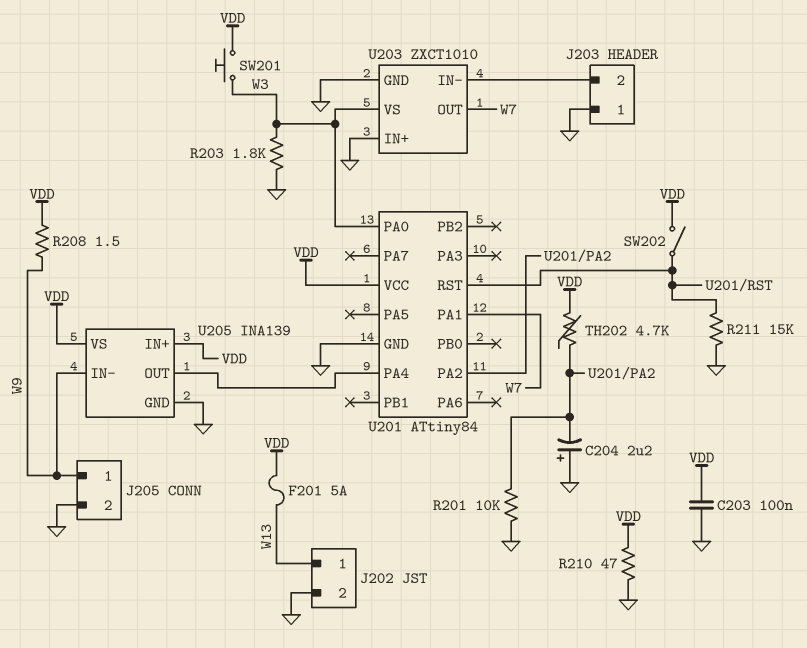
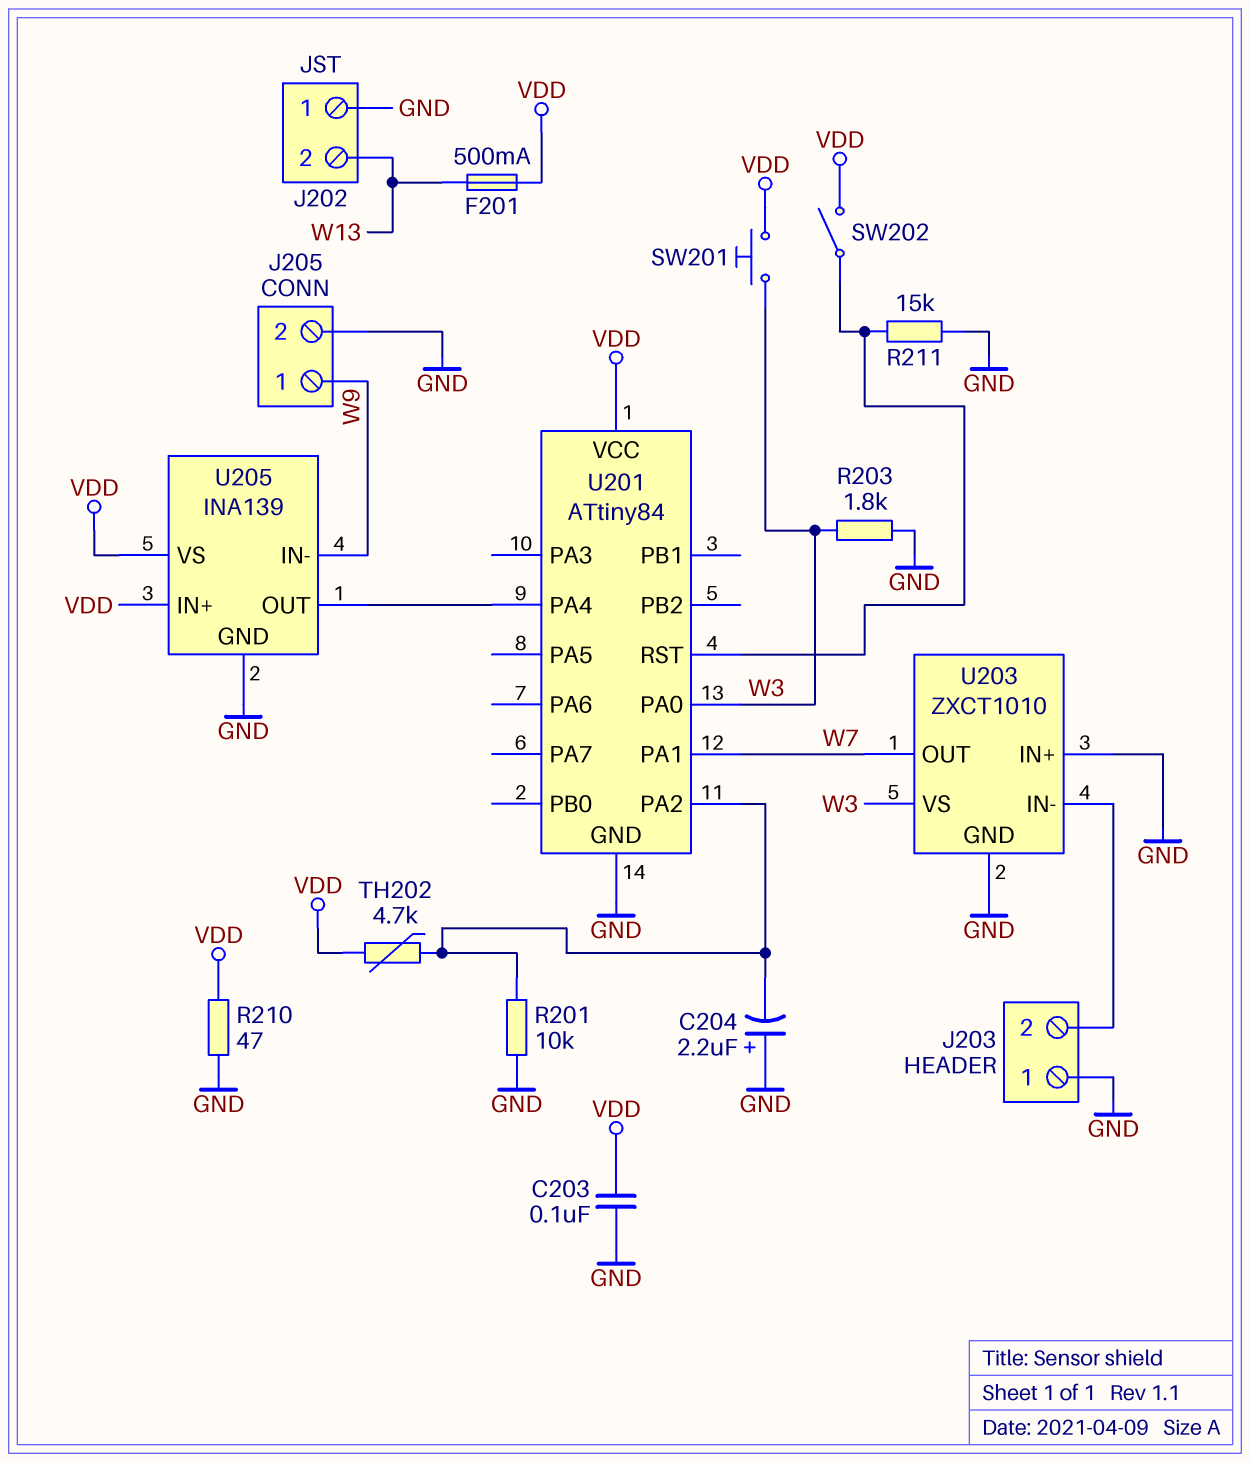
F201: 5A (VDD, W13) -> 500mA (VDD, W13)
J202 pin 1: W13 -> GND
J202 pin 2: GND -> W13
R208: 1.5 (VDD, W9) -> none

